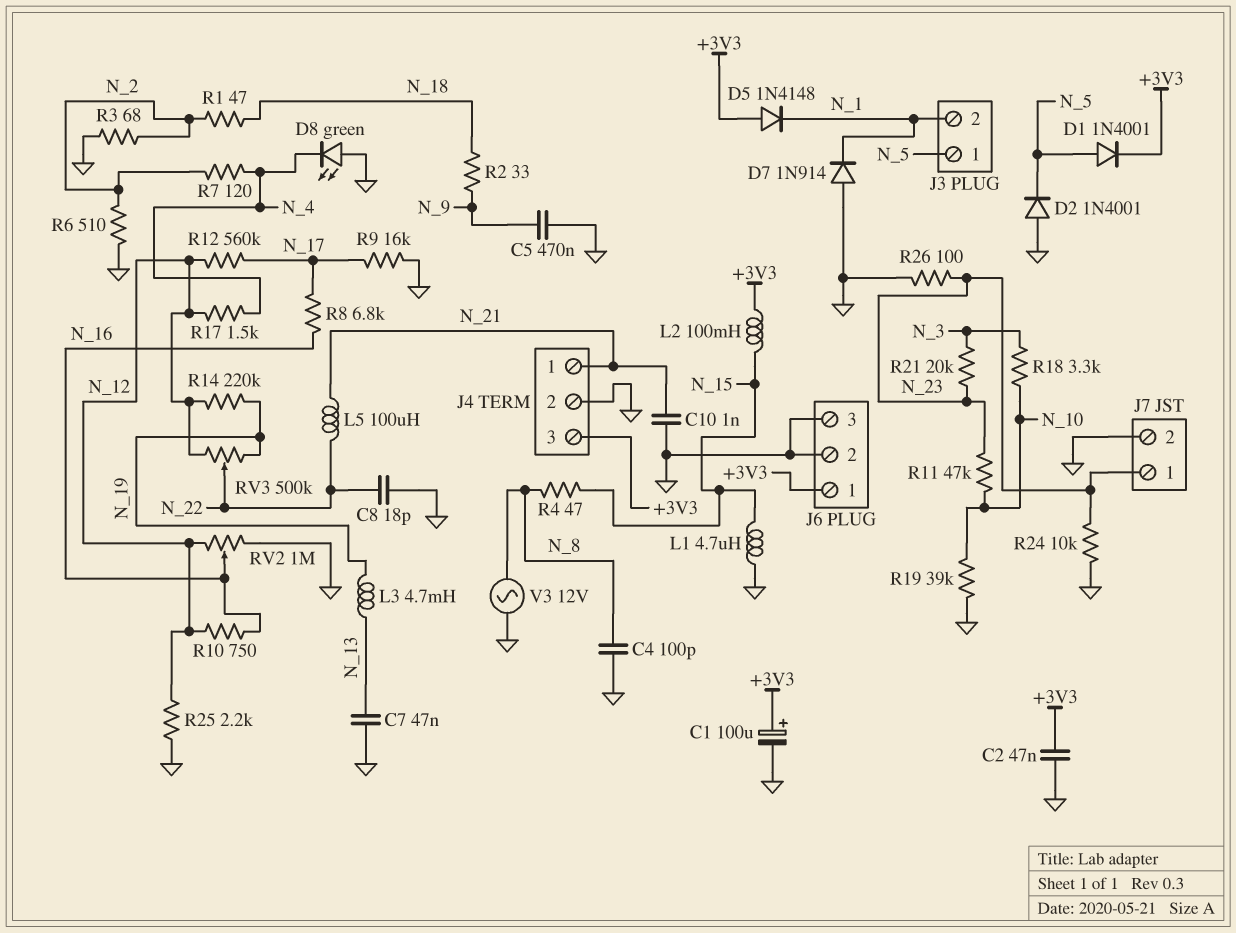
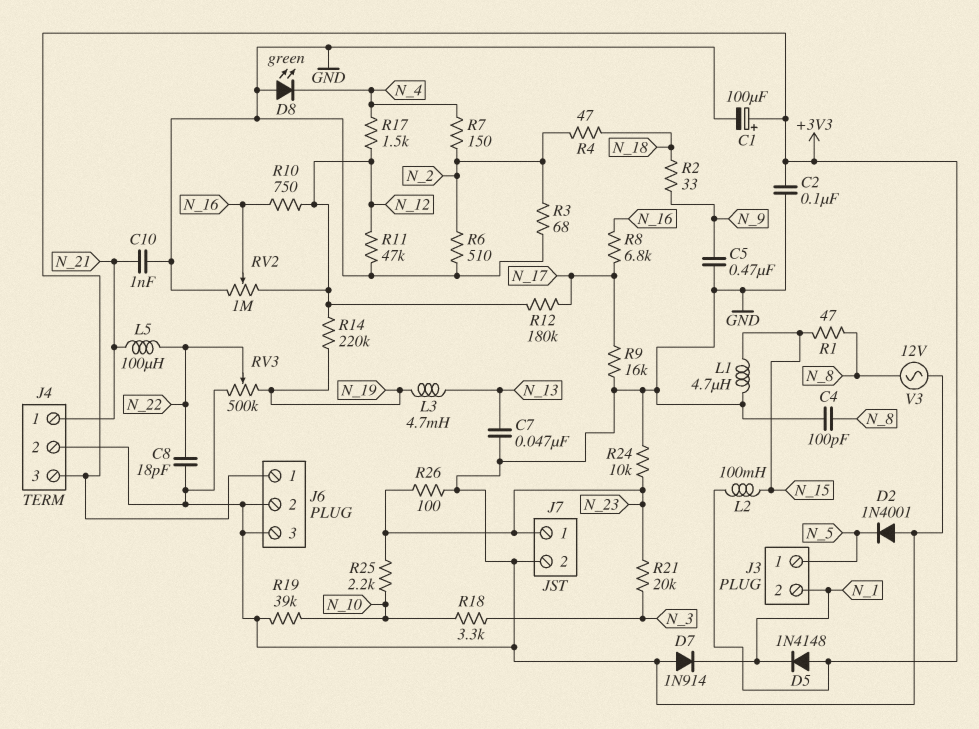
C2: 47nF (+3V3, GND) -> 100nF (+3V3, GND)
D1: diode 1N4001 (A N_5, K +3V3) -> none
R1: 47 (N_2, N_18) -> 47 (N_8, N_15)
R4: 47 (N_8, N_15) -> 47 (N_2, N_18)
R7: 120 (N_2, N_4) -> 150 (N_2, N_4)
R11: 47k (N_10, N_23) -> 47k (GND, N_12)
R12: 560k (N_12, N_17) -> 180k (N_12, N_17)
R25: 2.2k (GND, N_12) -> 2.2k (N_10, N_23)
RV3: 500k (N_12, N_19, wiper N_22) -> 500k (GND, N_19, wiper N_22)

